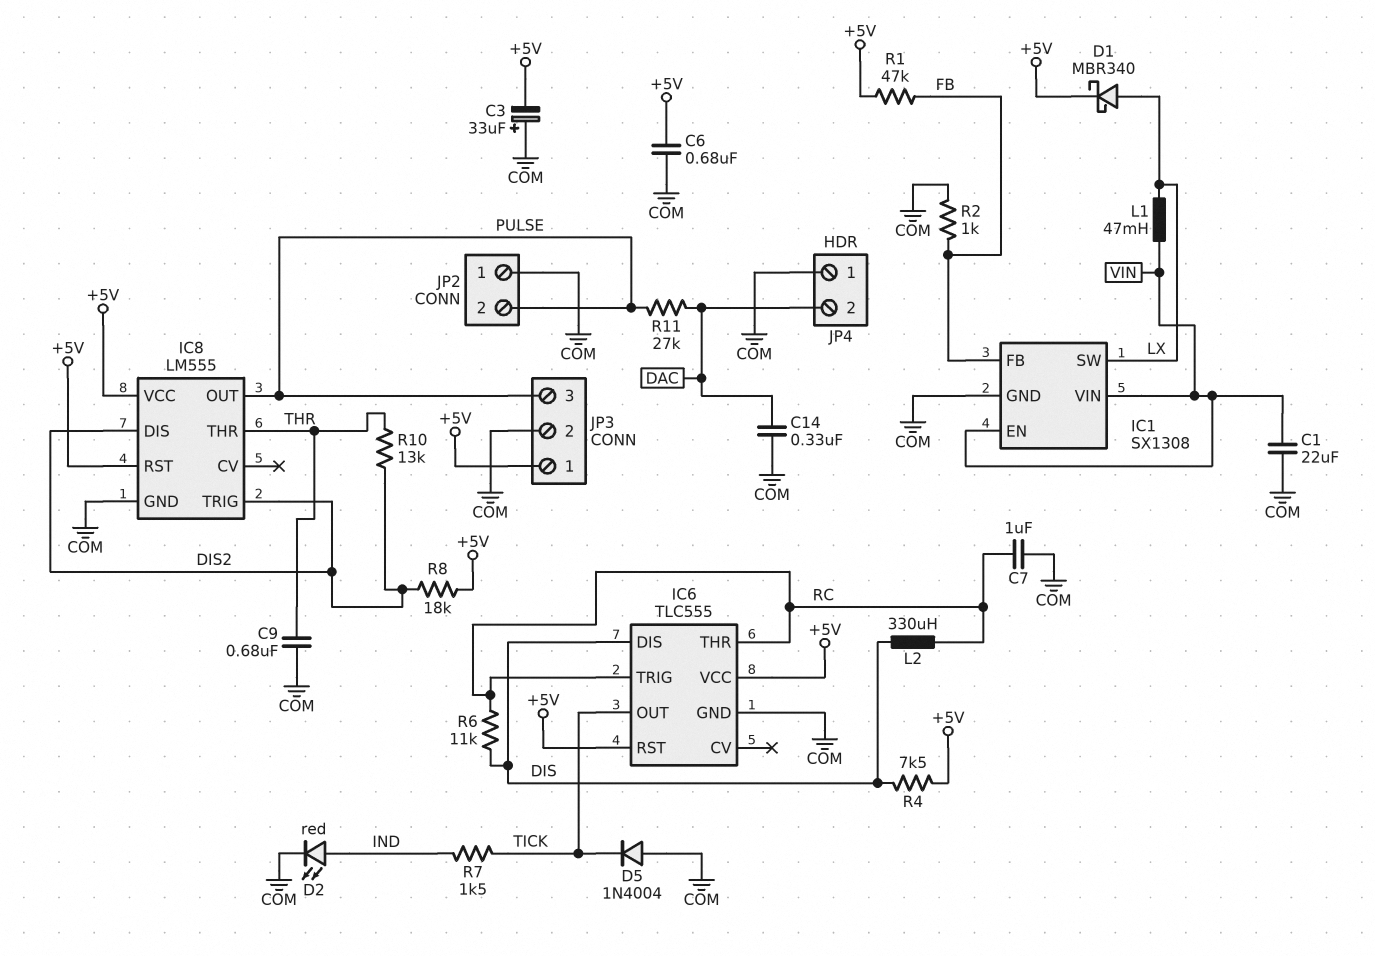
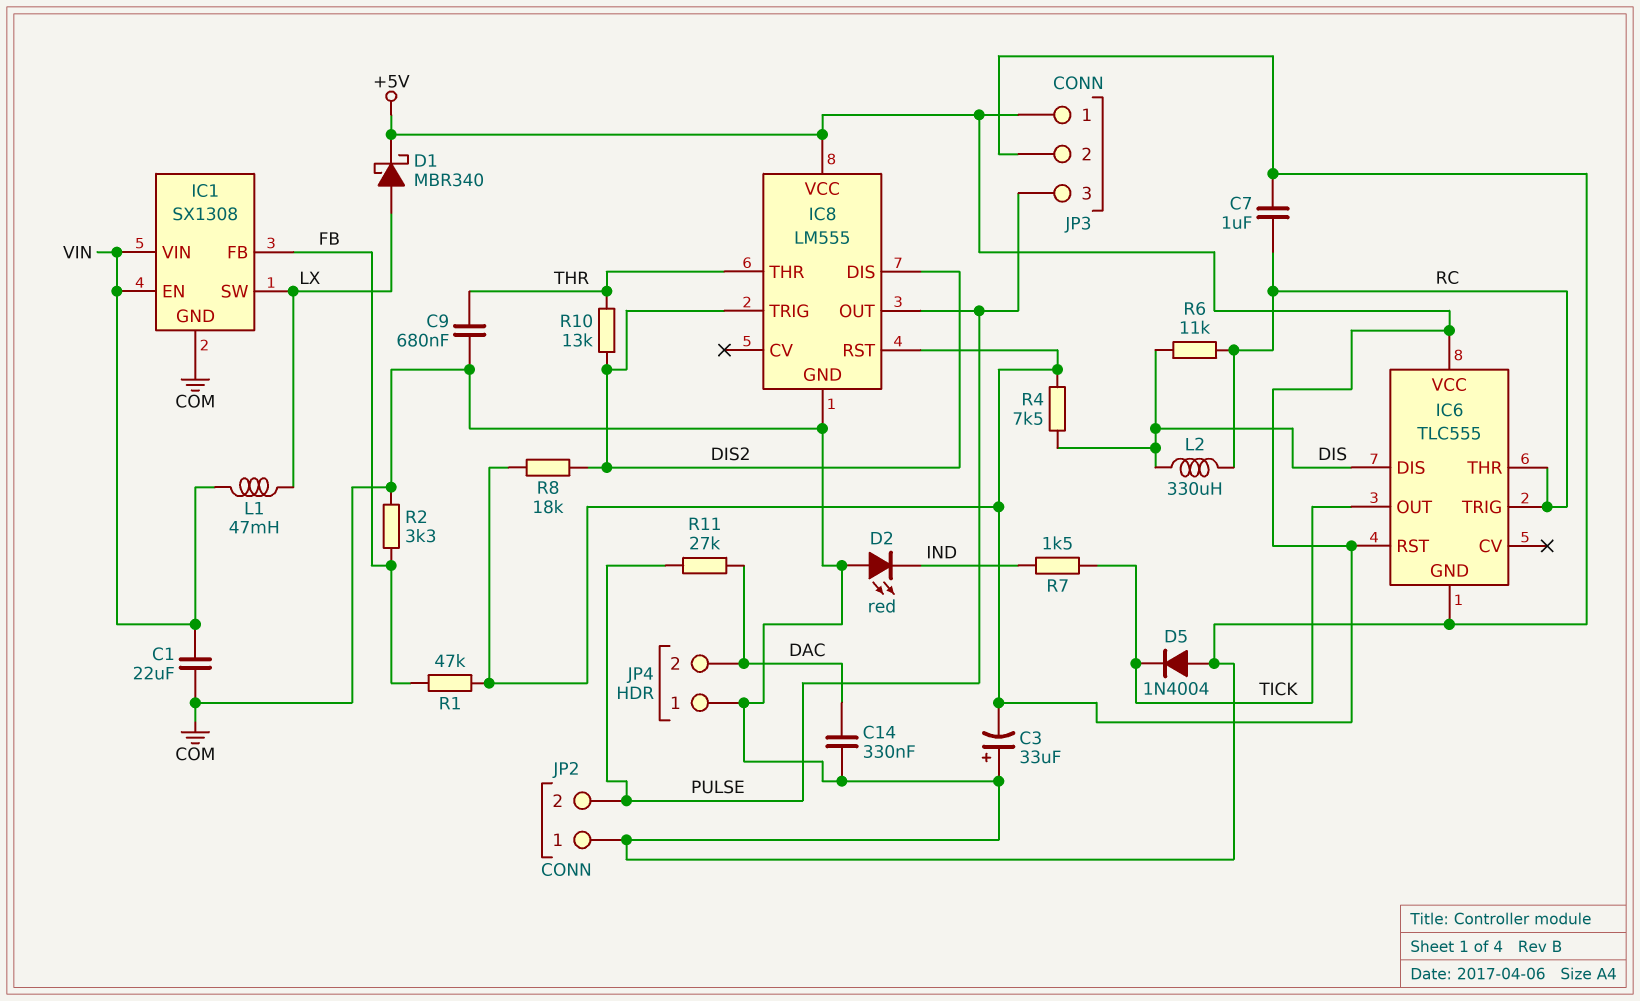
C6: 680nF (+5V, COM) -> none
D2: LED red (A IND, K COM) -> LED red (A COM, K IND)
R2: 1k (COM, FB) -> 3.3k (COM, FB)

